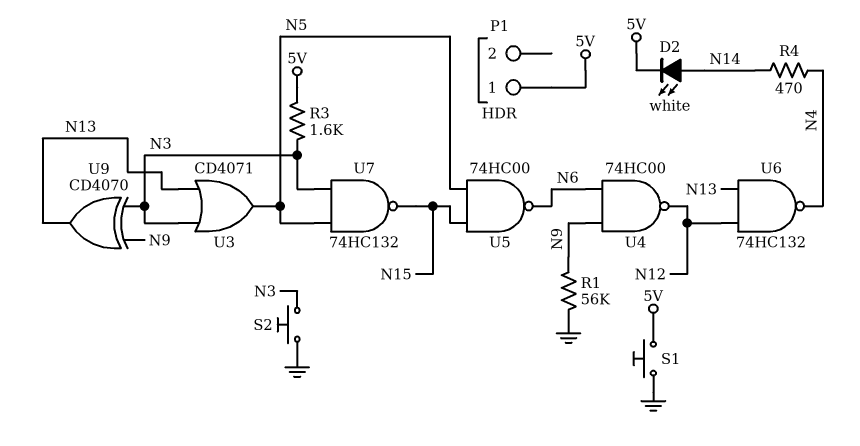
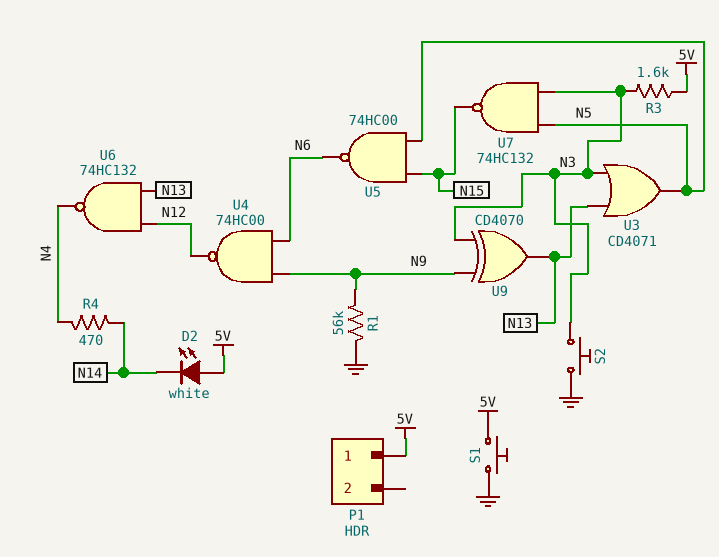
D2: LED white (A N14, K 5V) -> LED white (A 5V, K N14)

